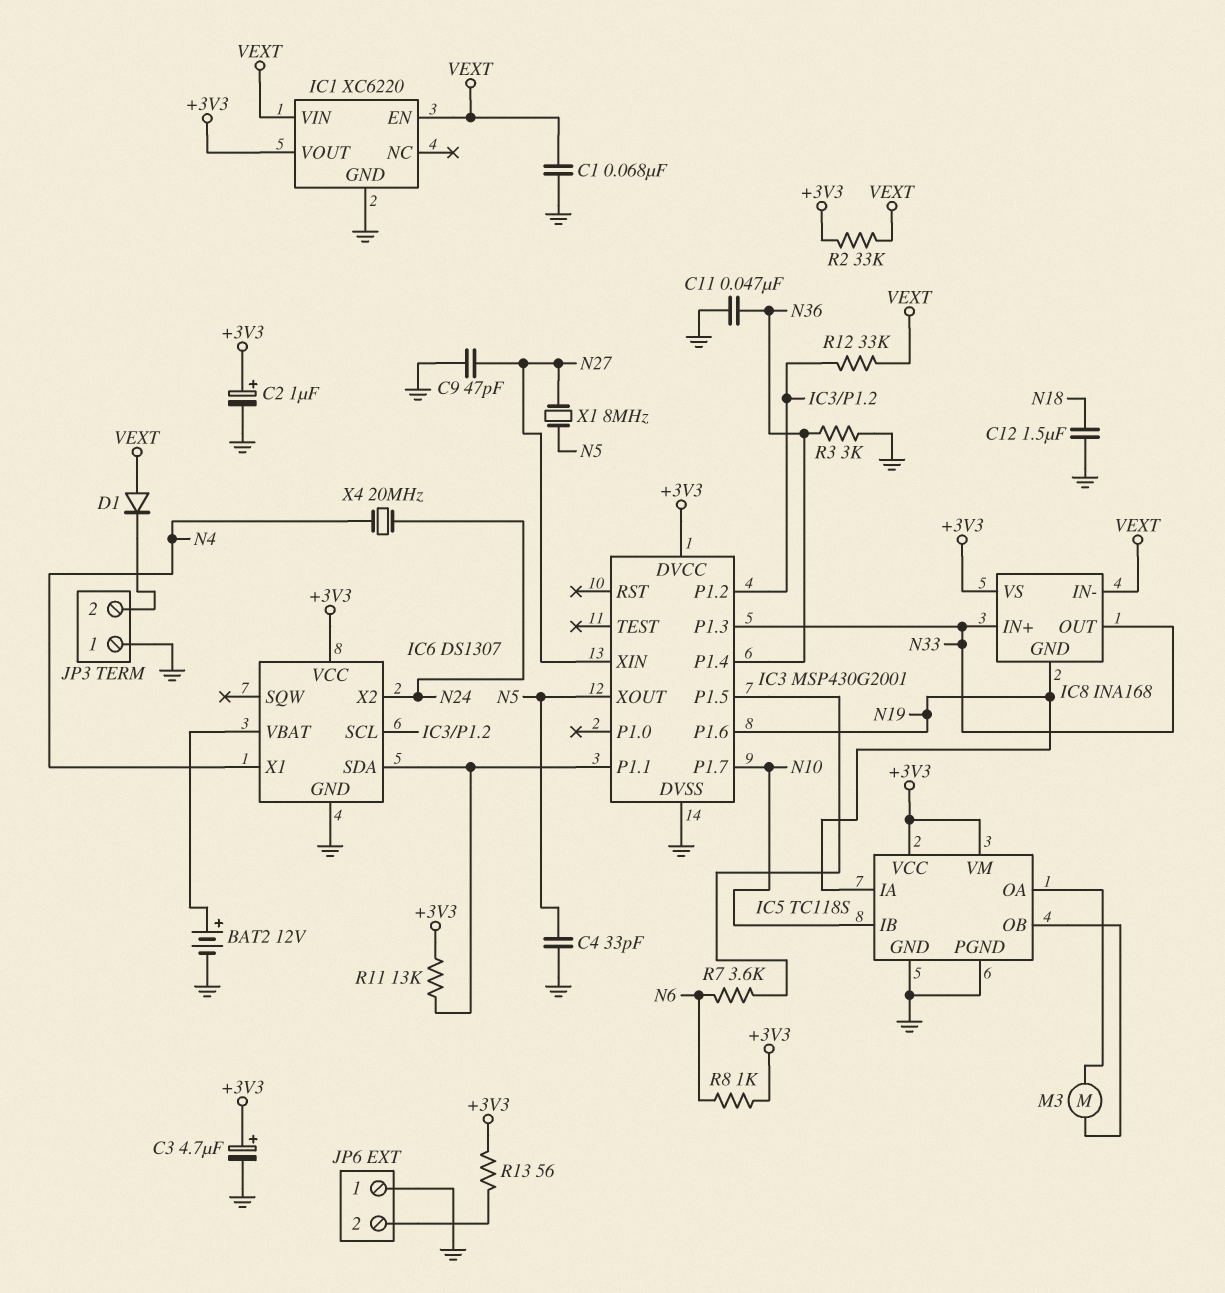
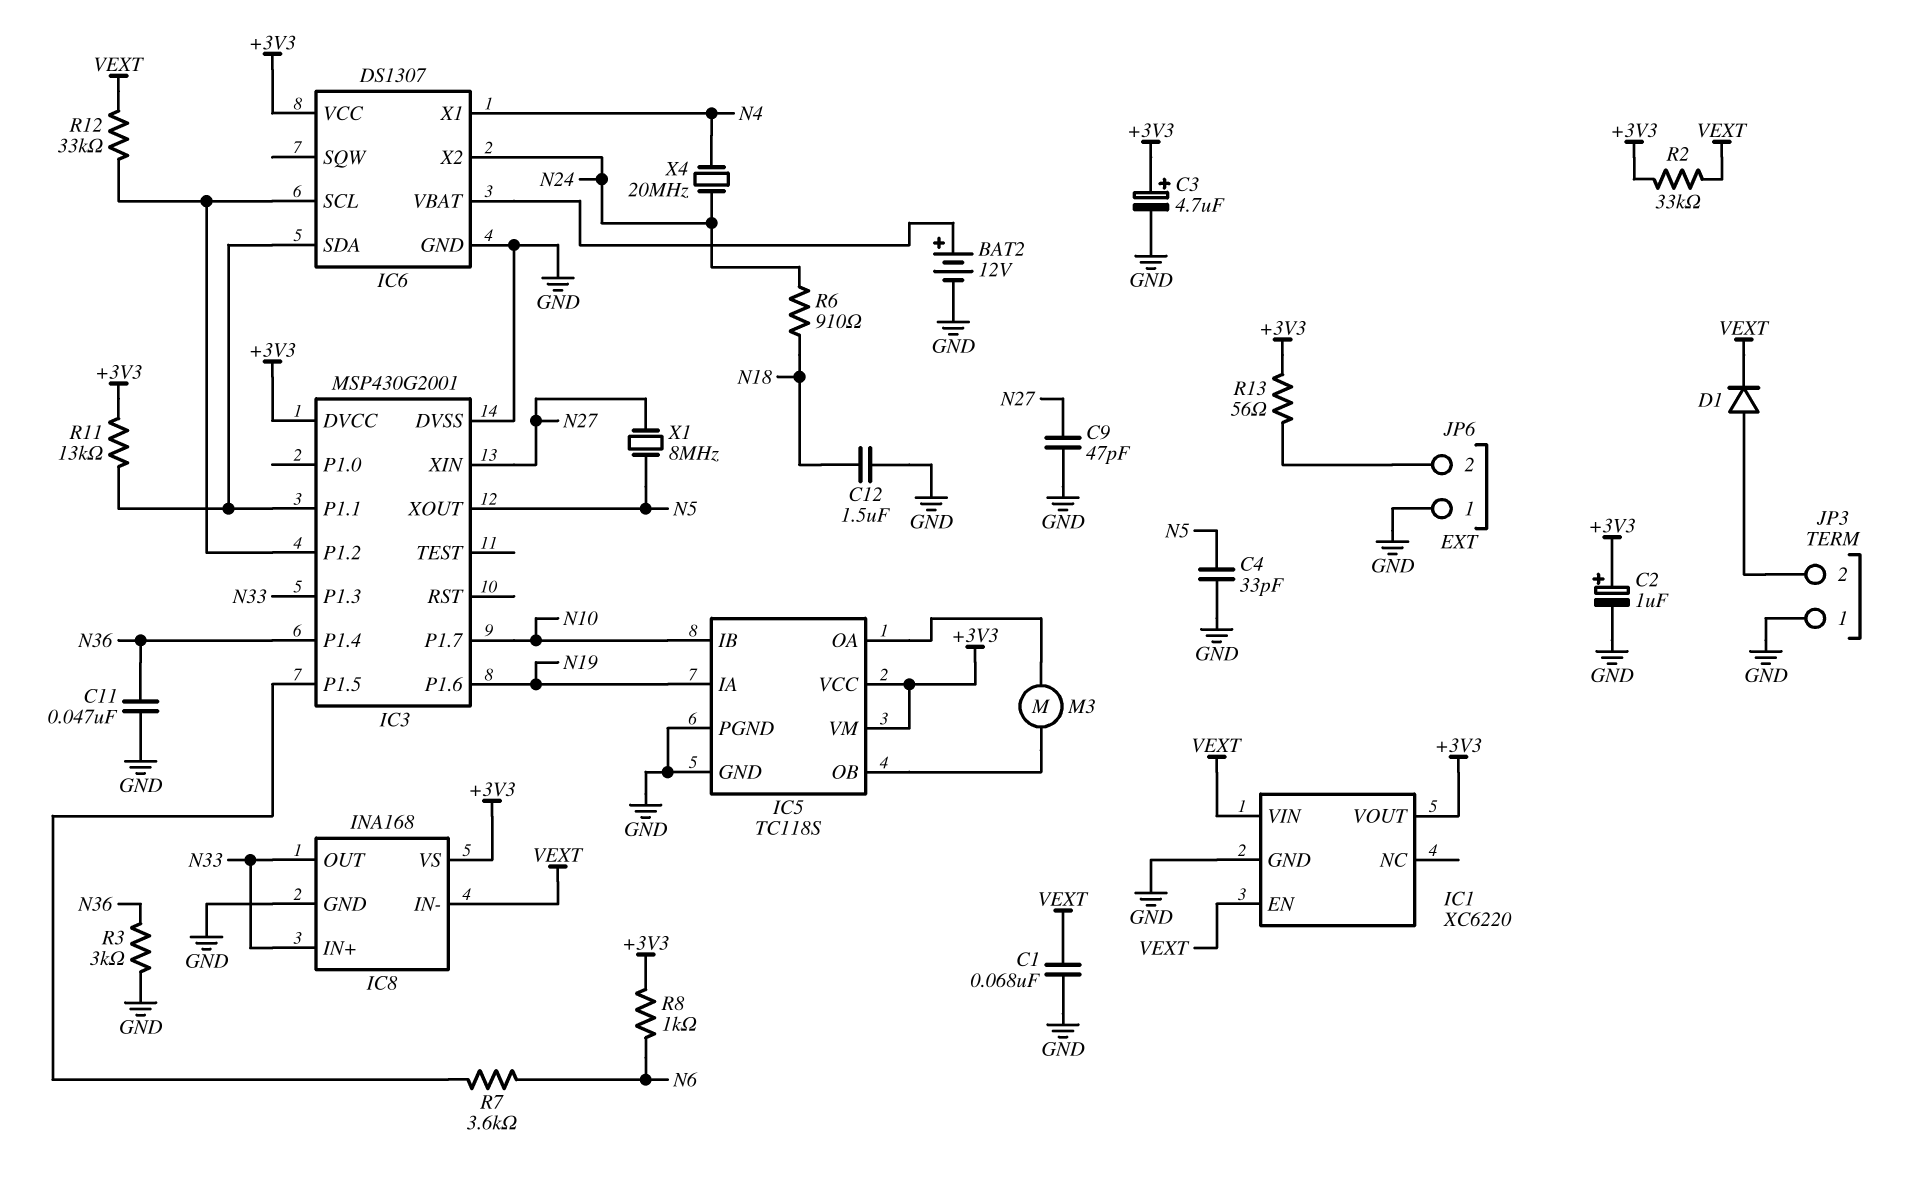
D1: diode (A VEXT, K JP3/2) -> diode (A JP3/2, K VEXT)
IC8 pin GND: N19 -> GND
R6: none -> 910 (N18, N24)

